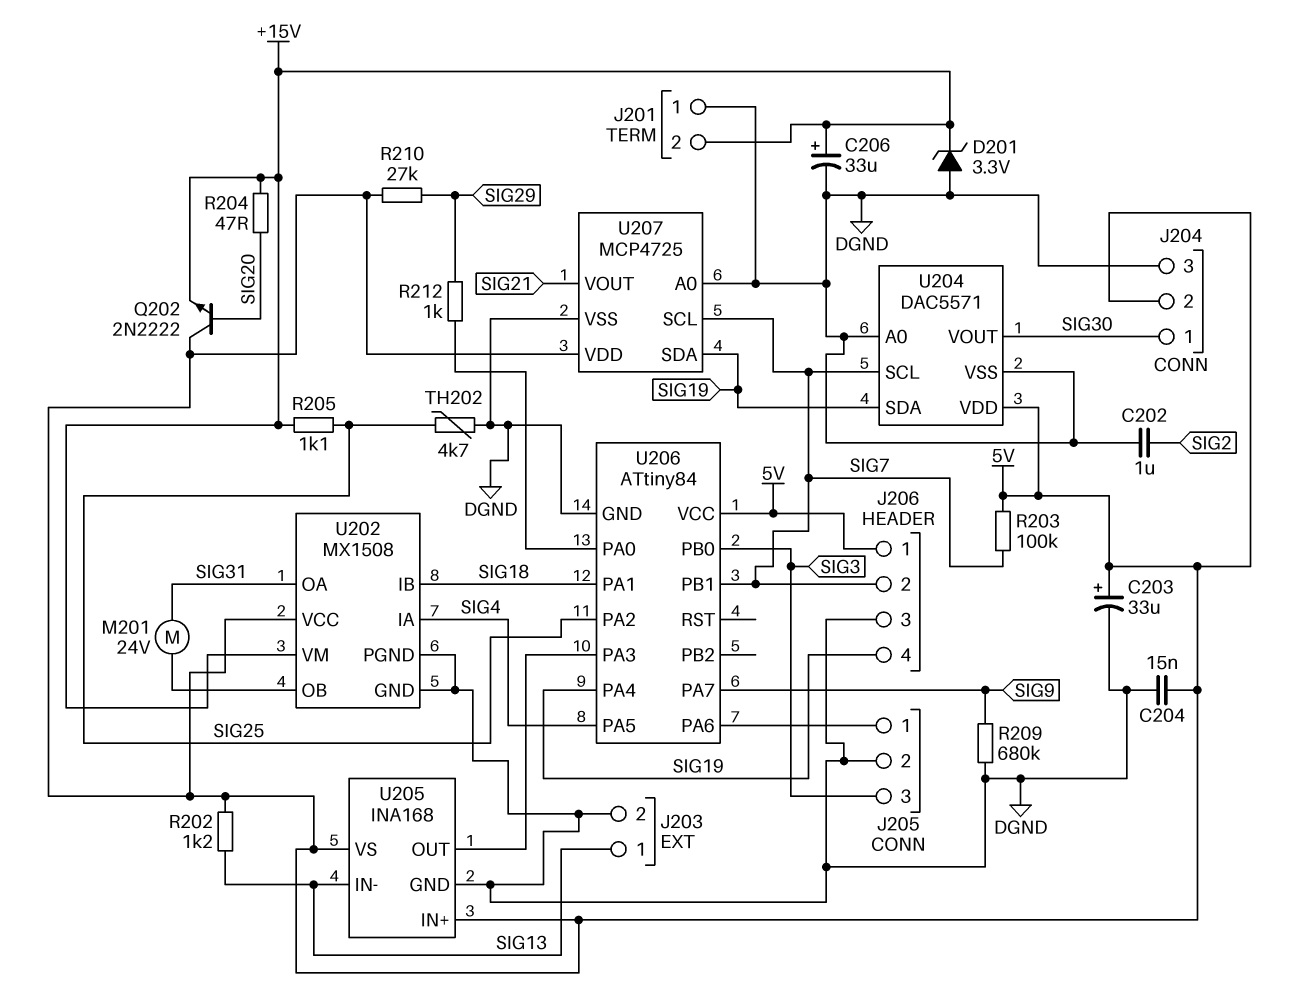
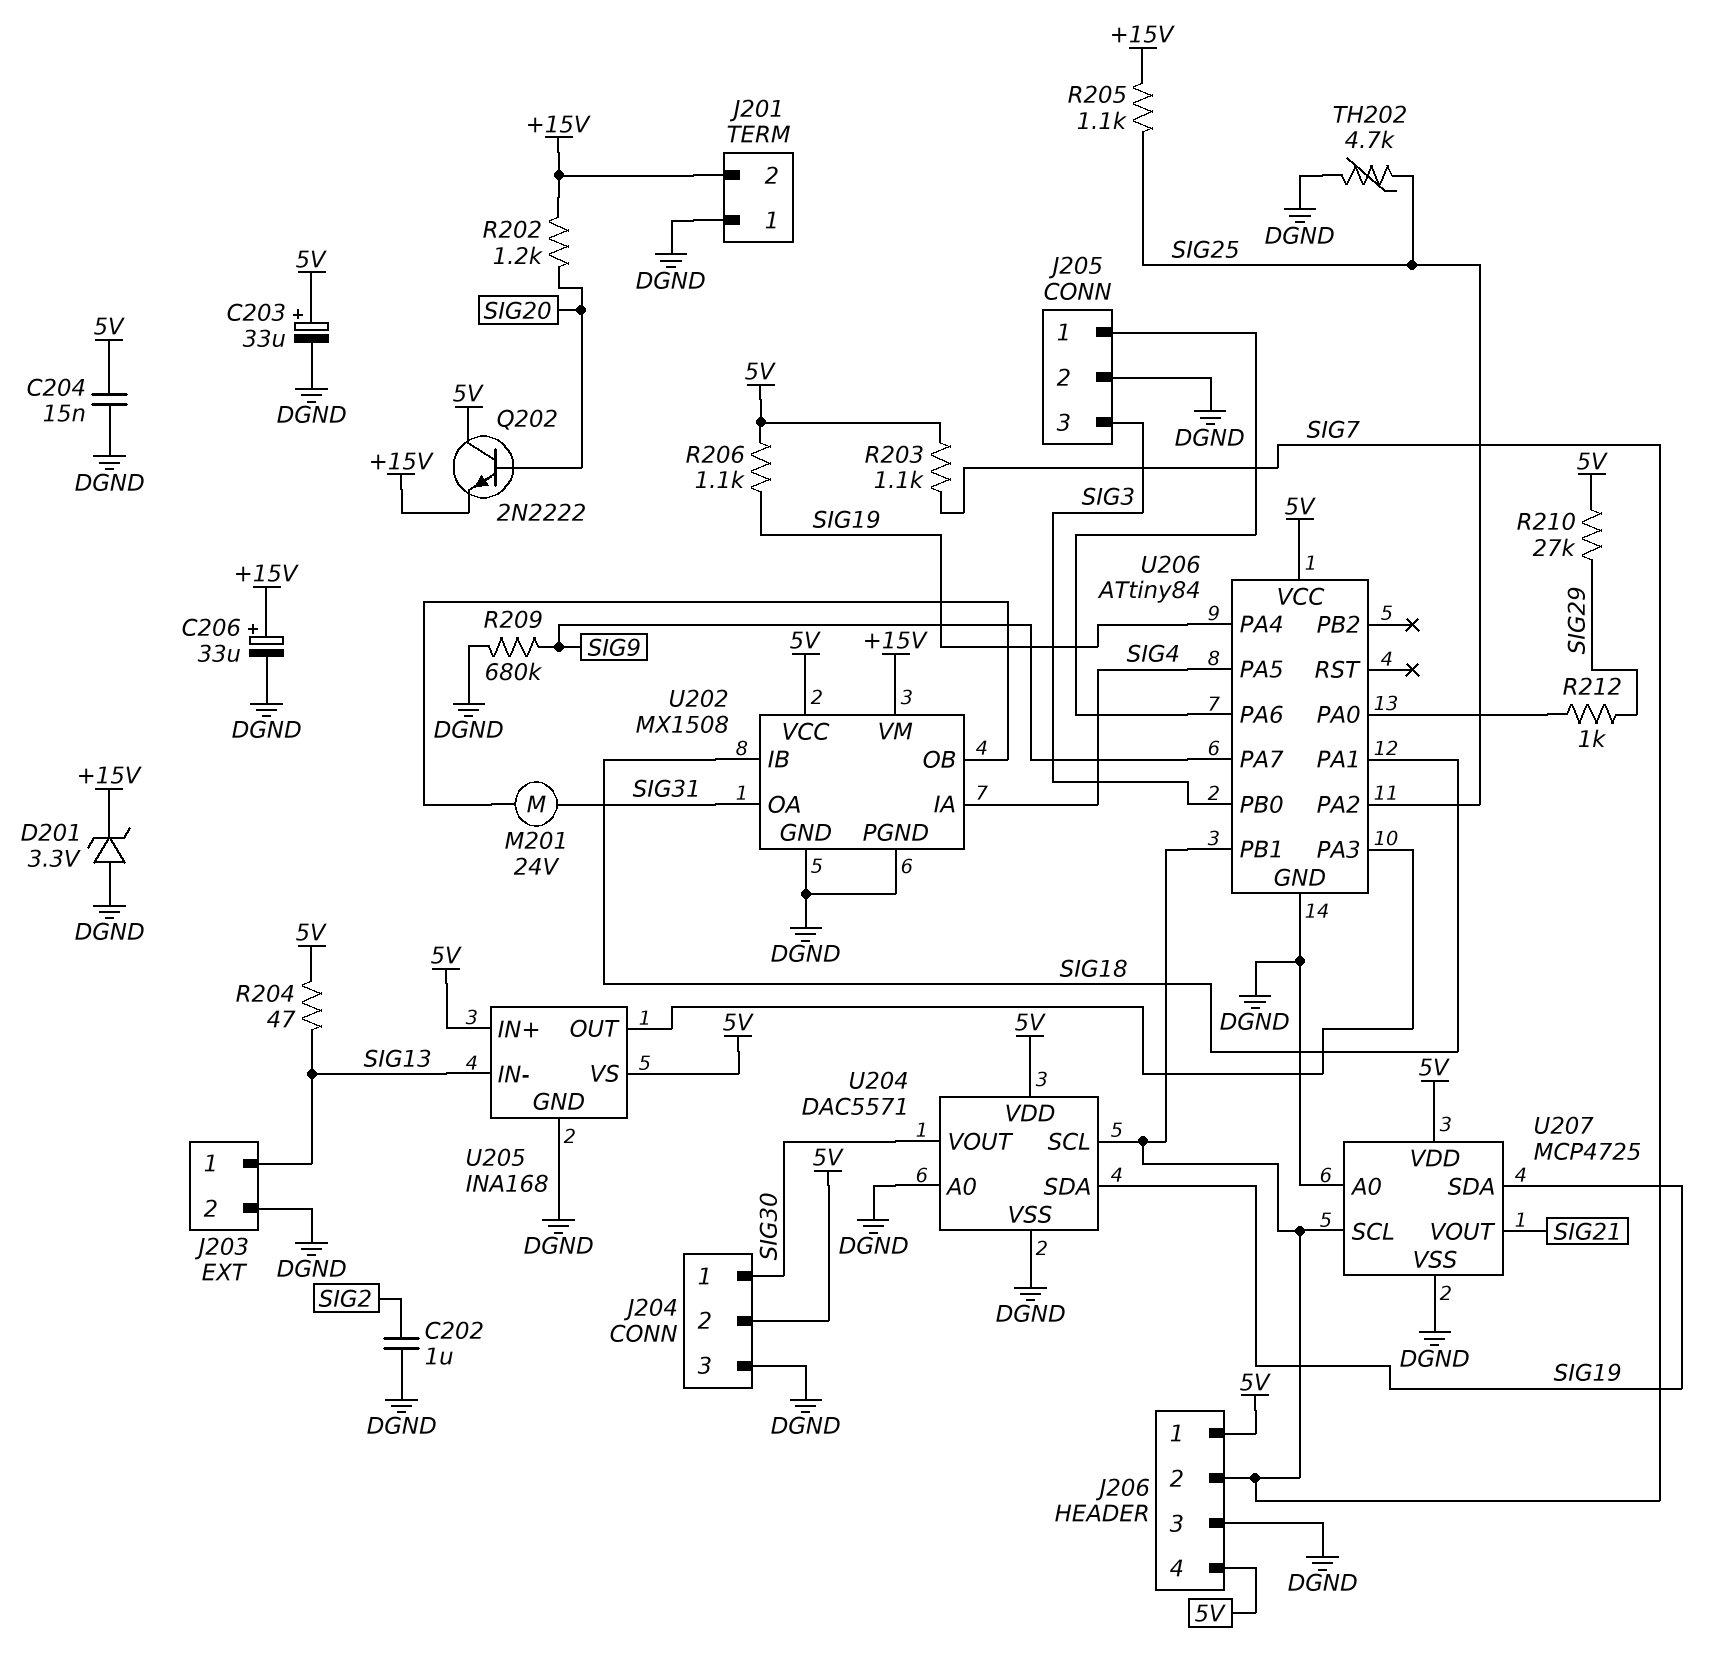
J206 pin 4: SIG19 -> 5V
R202: 1.2k (5V, SIG13) -> 1.2k (+15V, SIG20)
R203: 100k (5V, SIG7) -> 1.1k (5V, SIG7)
R204: 47 (+15V, SIG20) -> 47 (5V, SIG13)
R206: none -> 1.1k (5V, SIG19)

